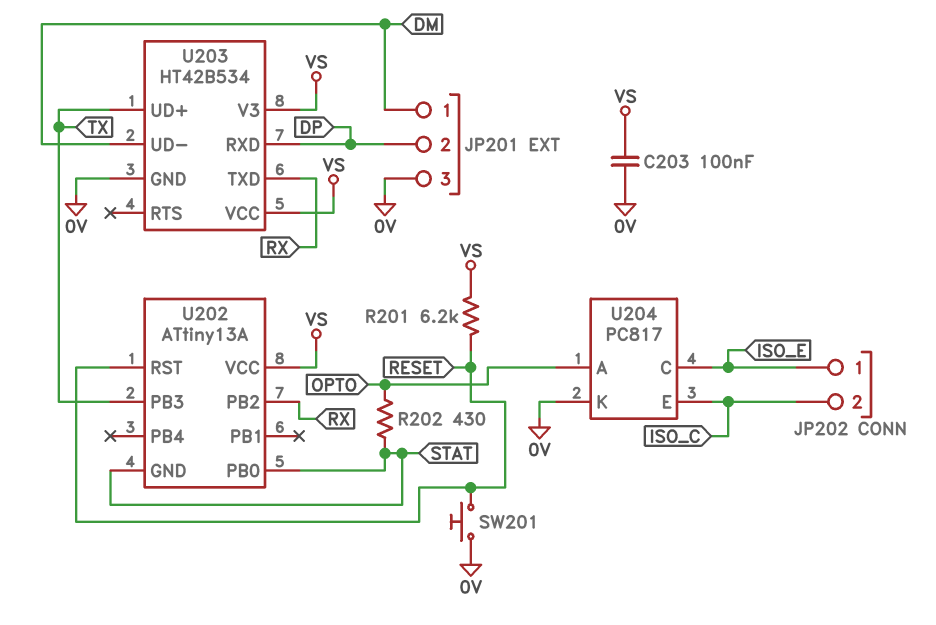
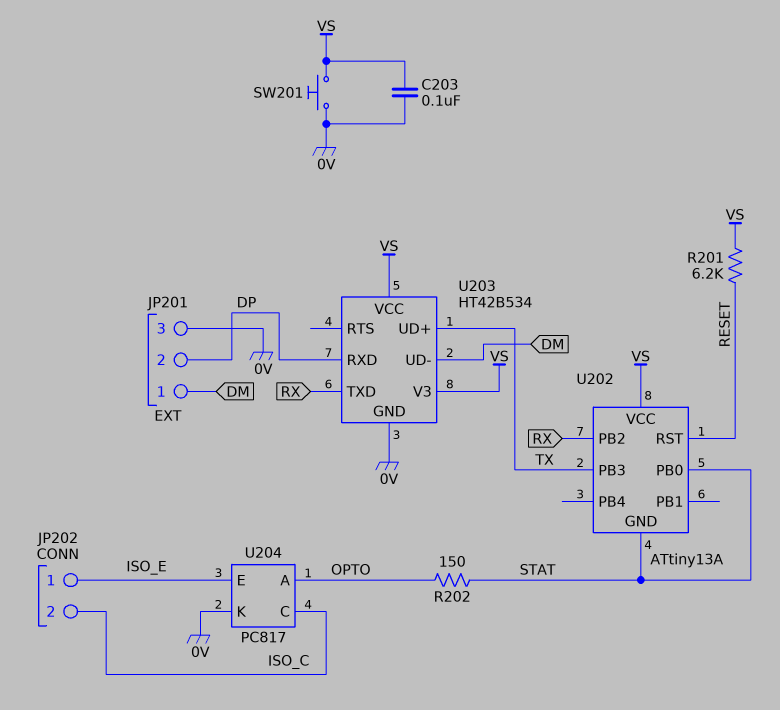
R202: 430 (OPTO, STAT) -> 150 (OPTO, STAT)
SW201: button (0V, RESET) -> button (0V, VS)
U204 pin C: ISO_E -> ISO_C
U204 pin E: ISO_C -> ISO_E

